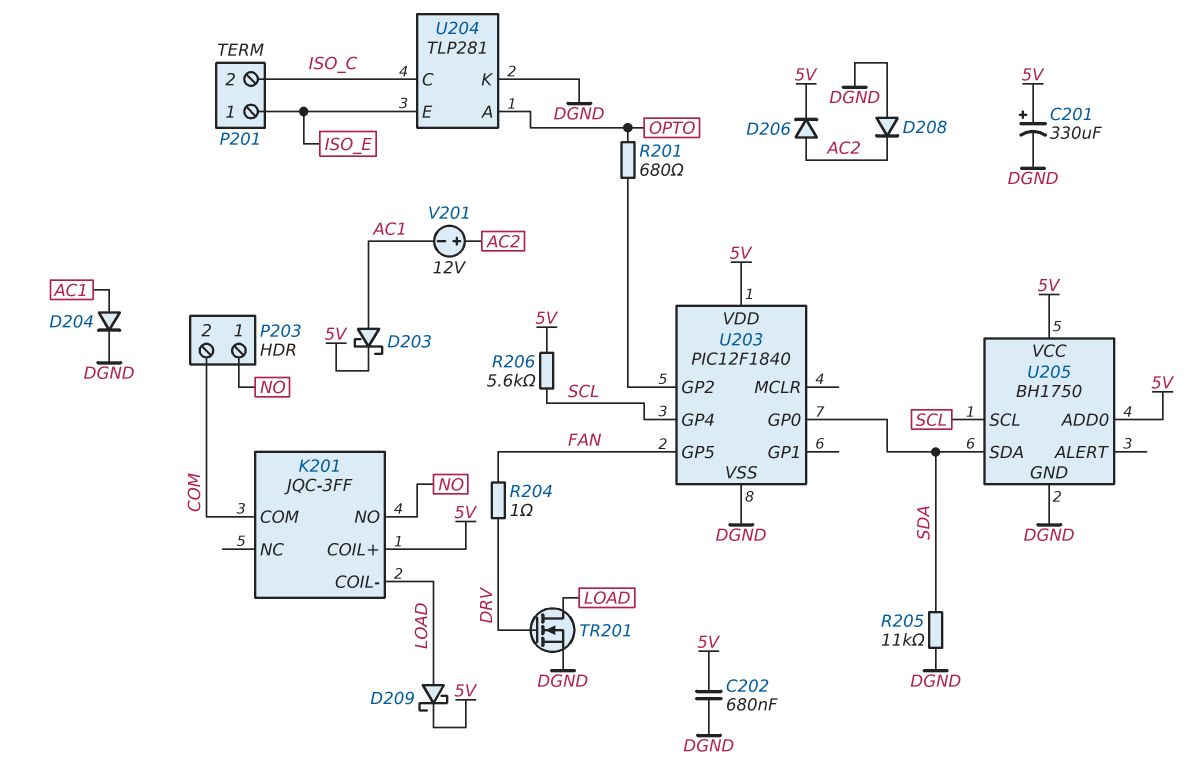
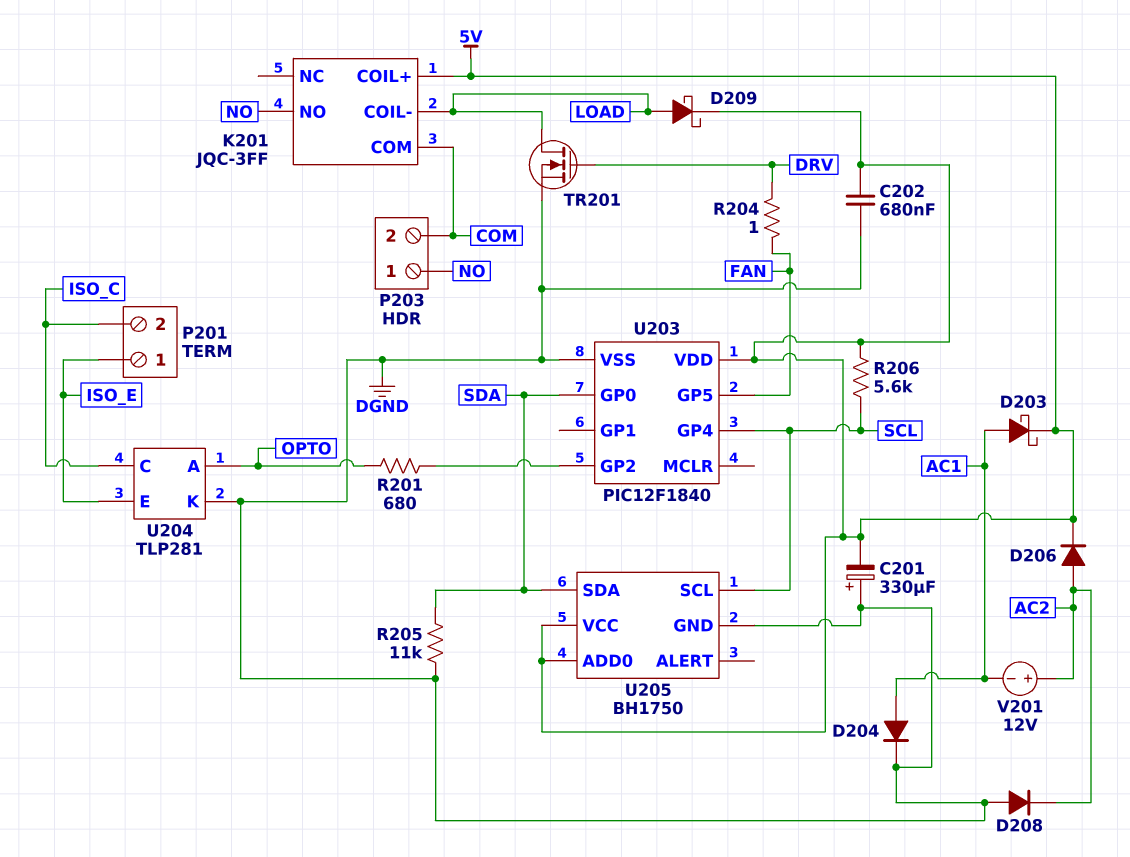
C201: 330uF (plus 5V, minus DGND) -> 330uF (plus DGND, minus 5V)

